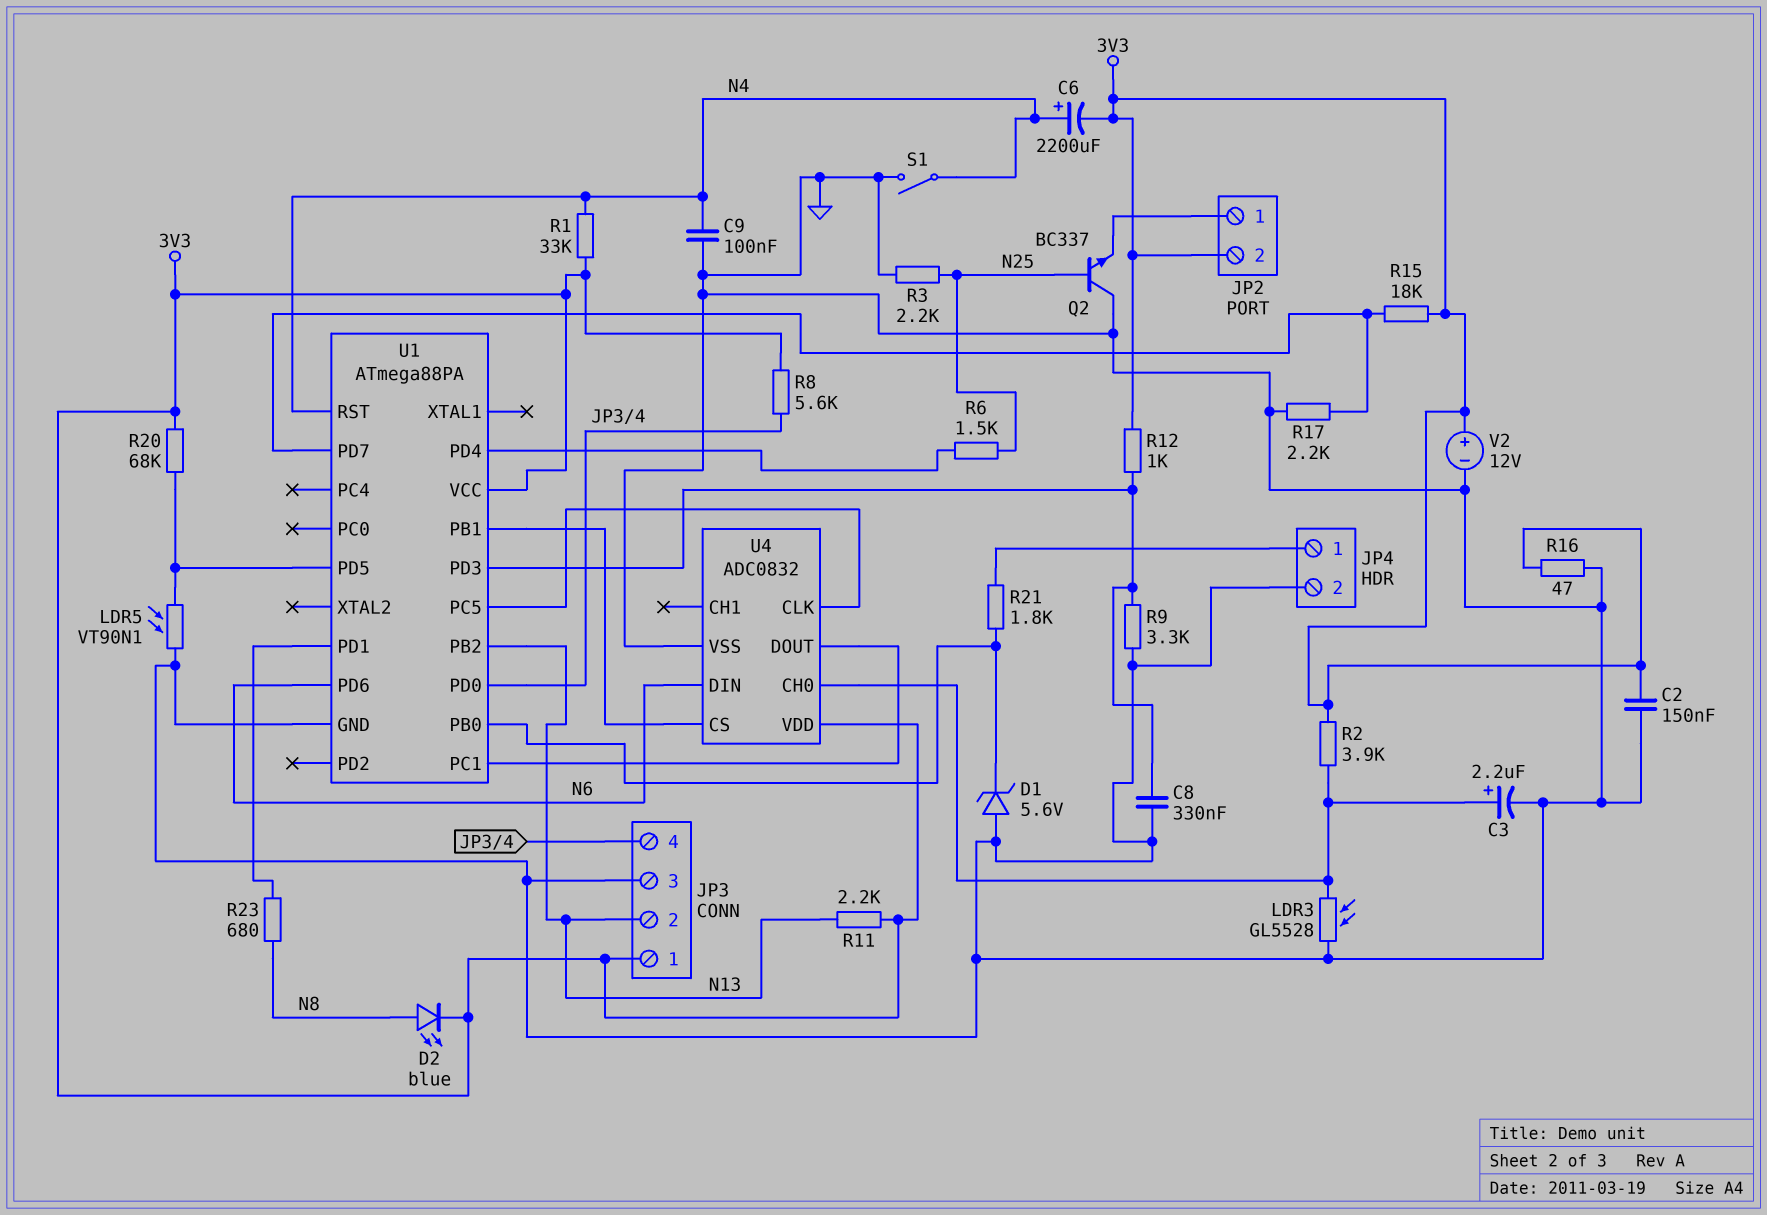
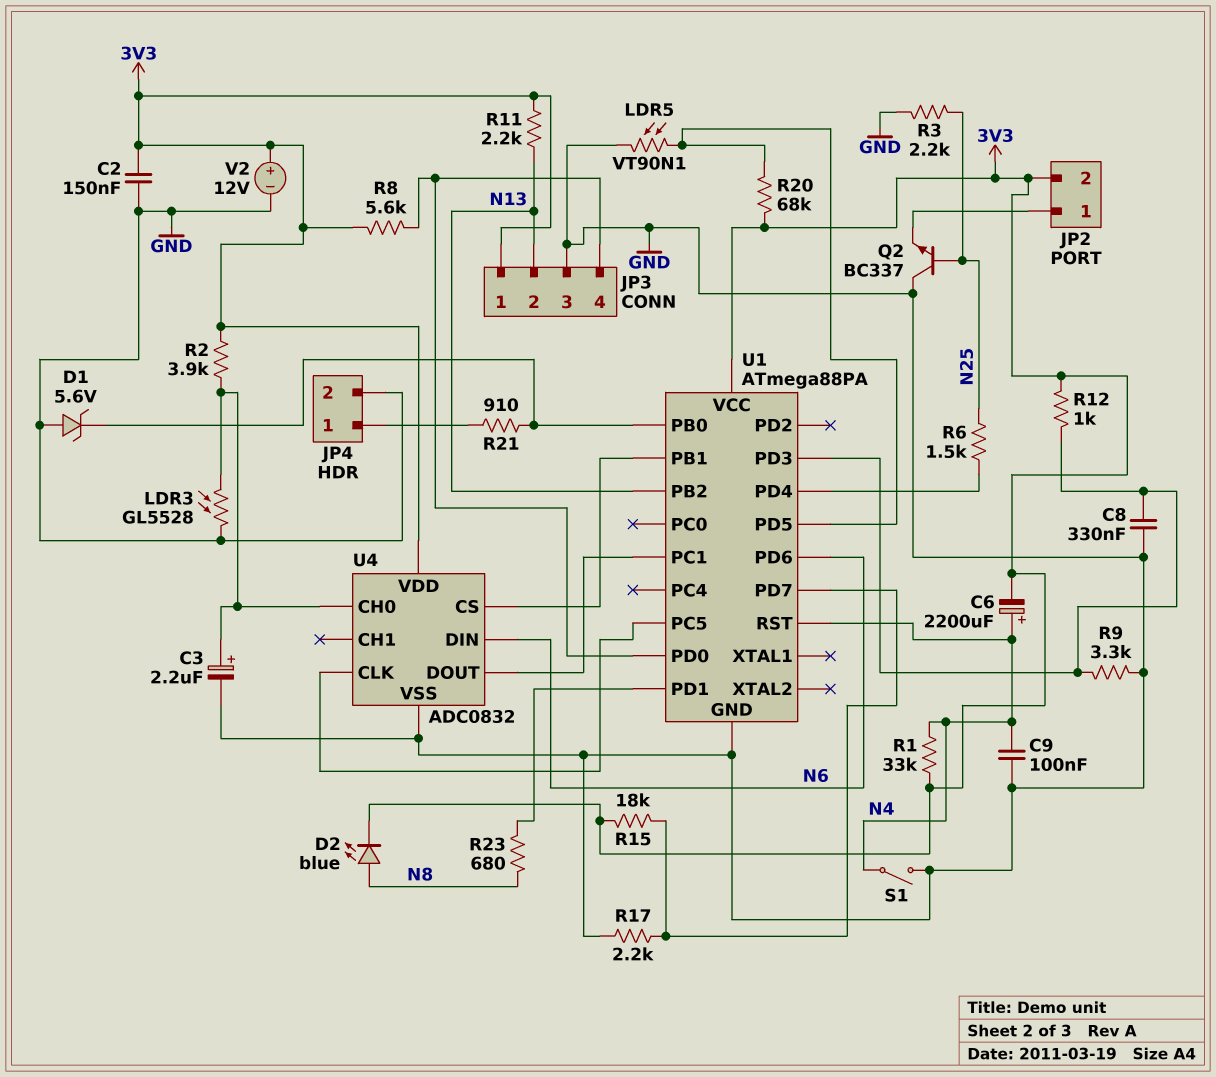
R16: 47 (3V3, GND) -> none
R21: 1.8k (JP4/1, U1/PB0) -> 910 (JP4/1, U1/PB0)

